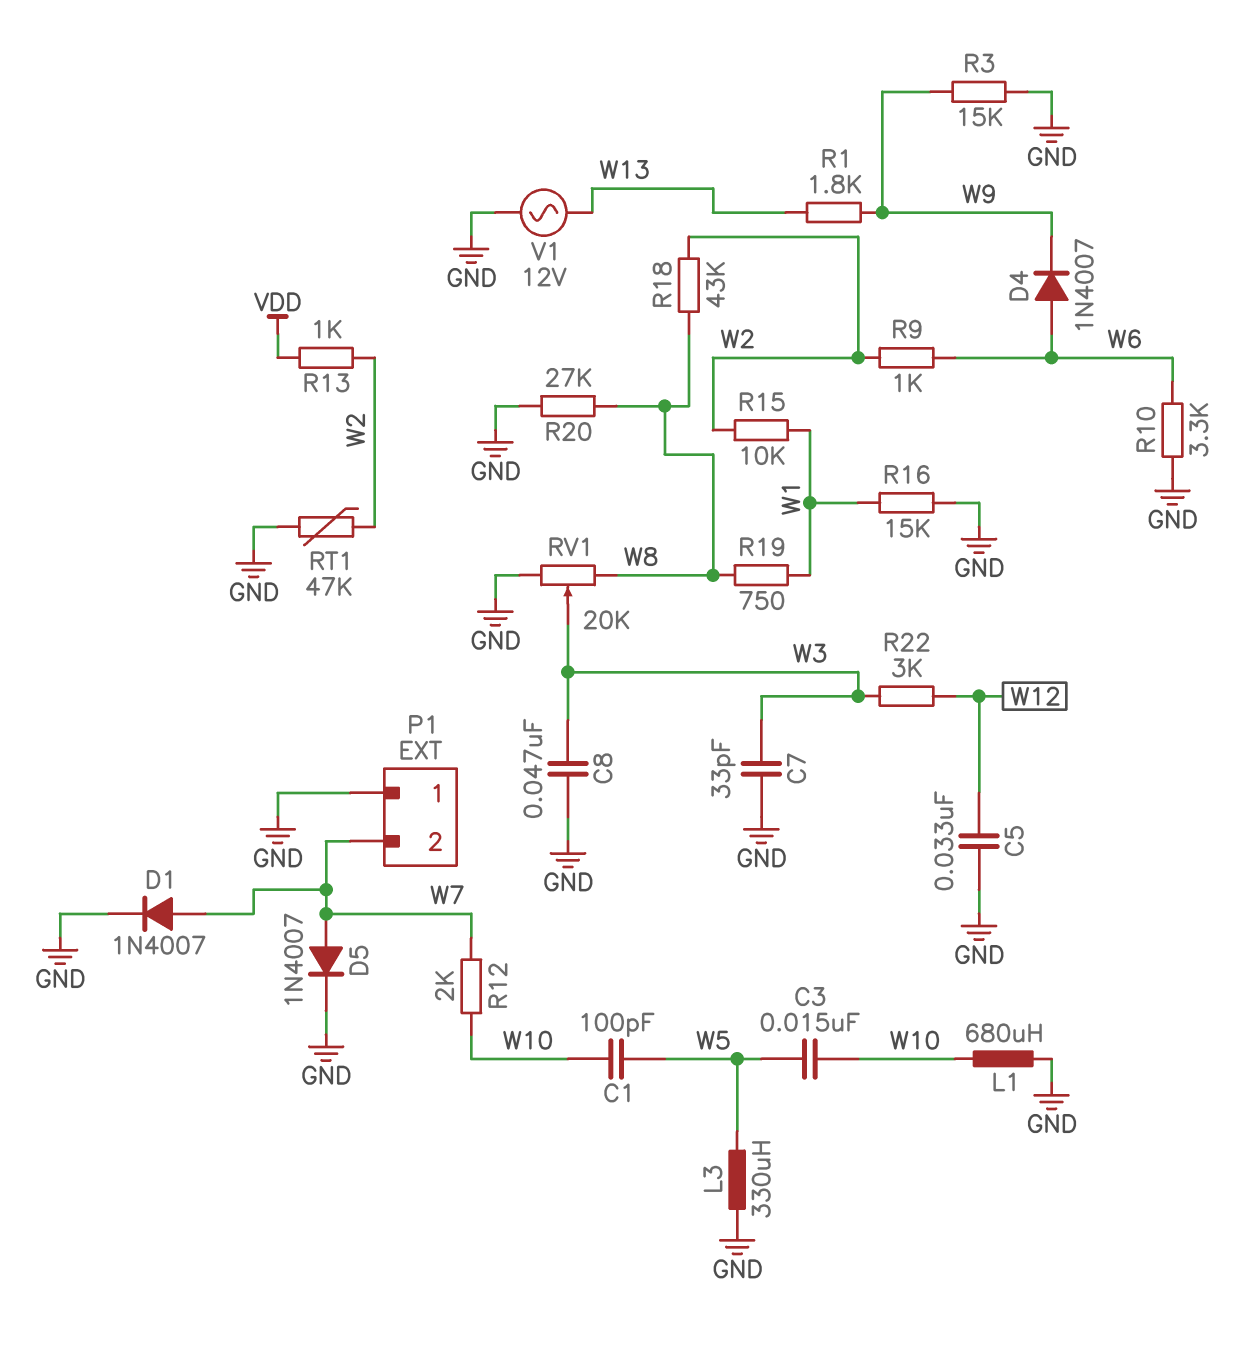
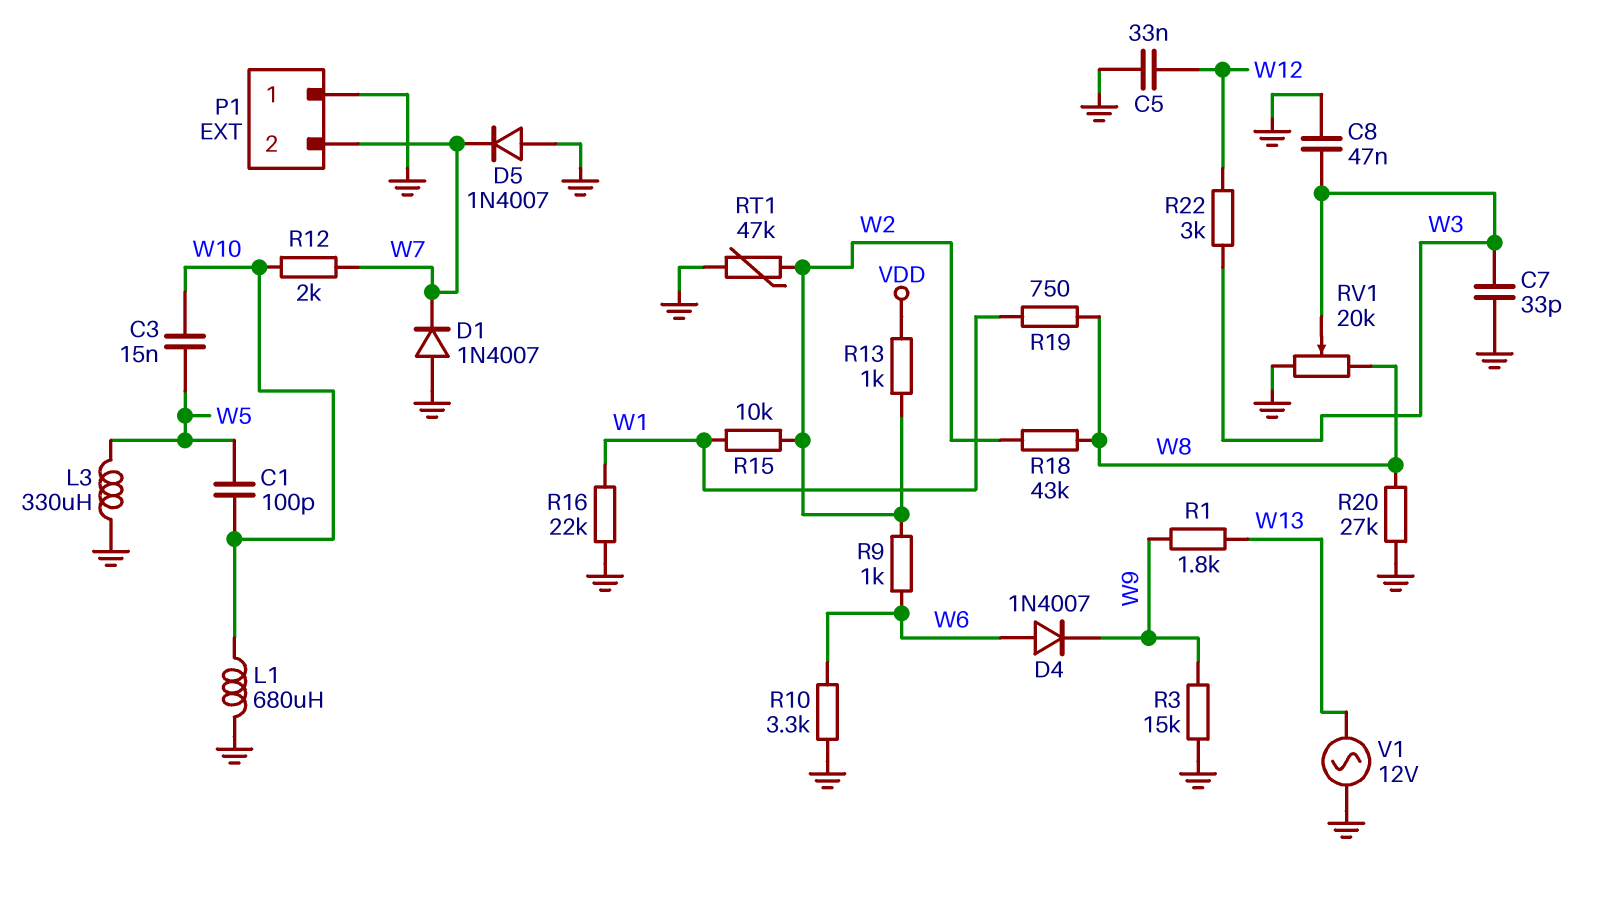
D1: diode 1N4007 (A W7, K GND) -> diode 1N4007 (A GND, K W7)
D5: diode 1N4007 (A W7, K GND) -> diode 1N4007 (A GND, K W7)
R16: 15k (GND, W1) -> 22k (GND, W1)

